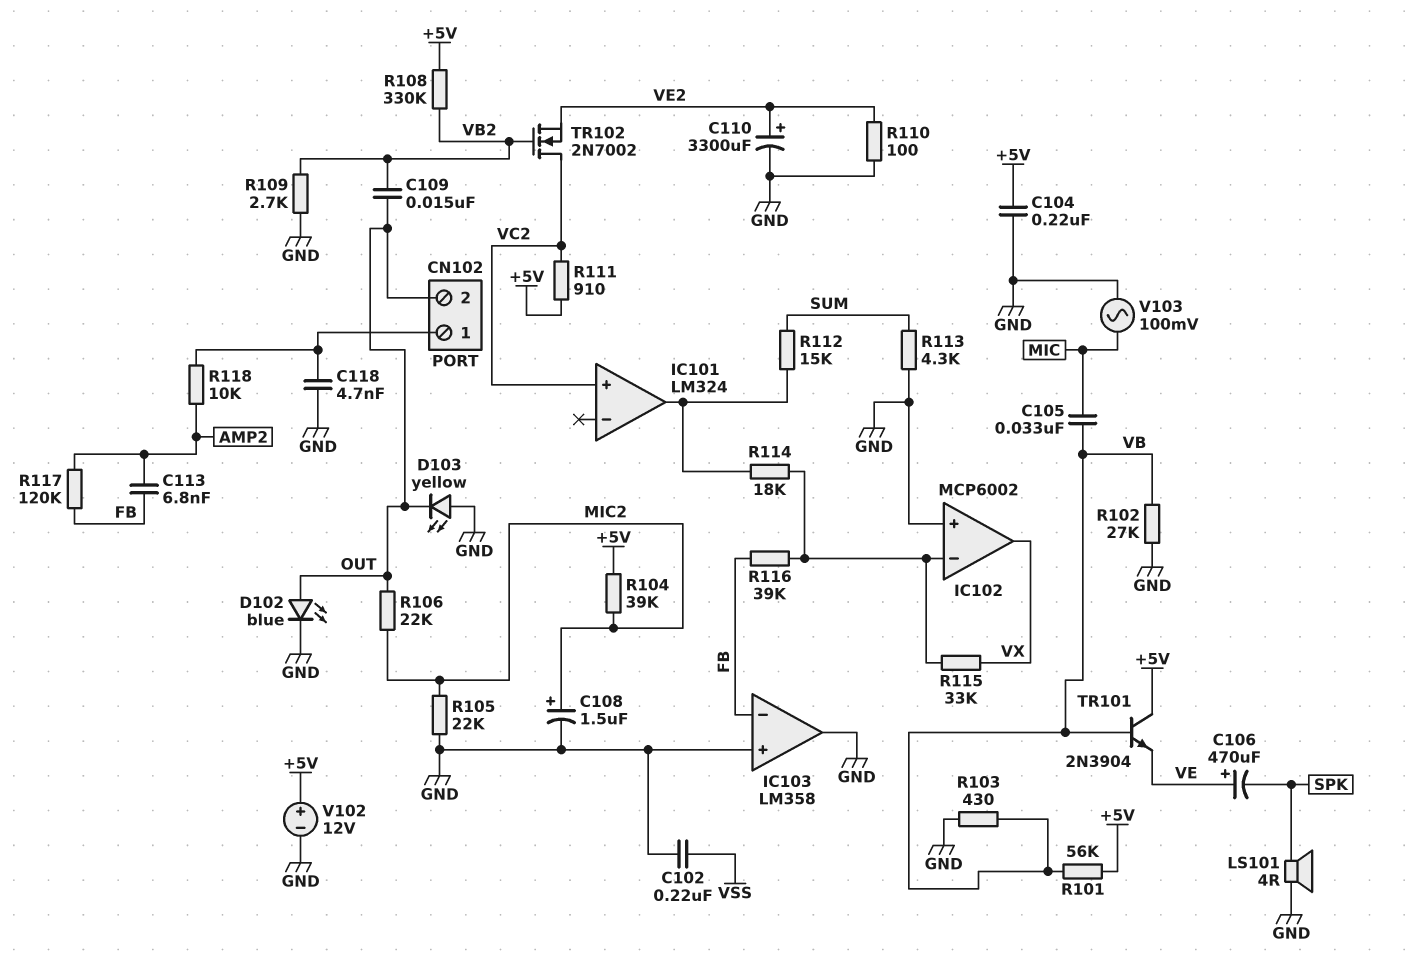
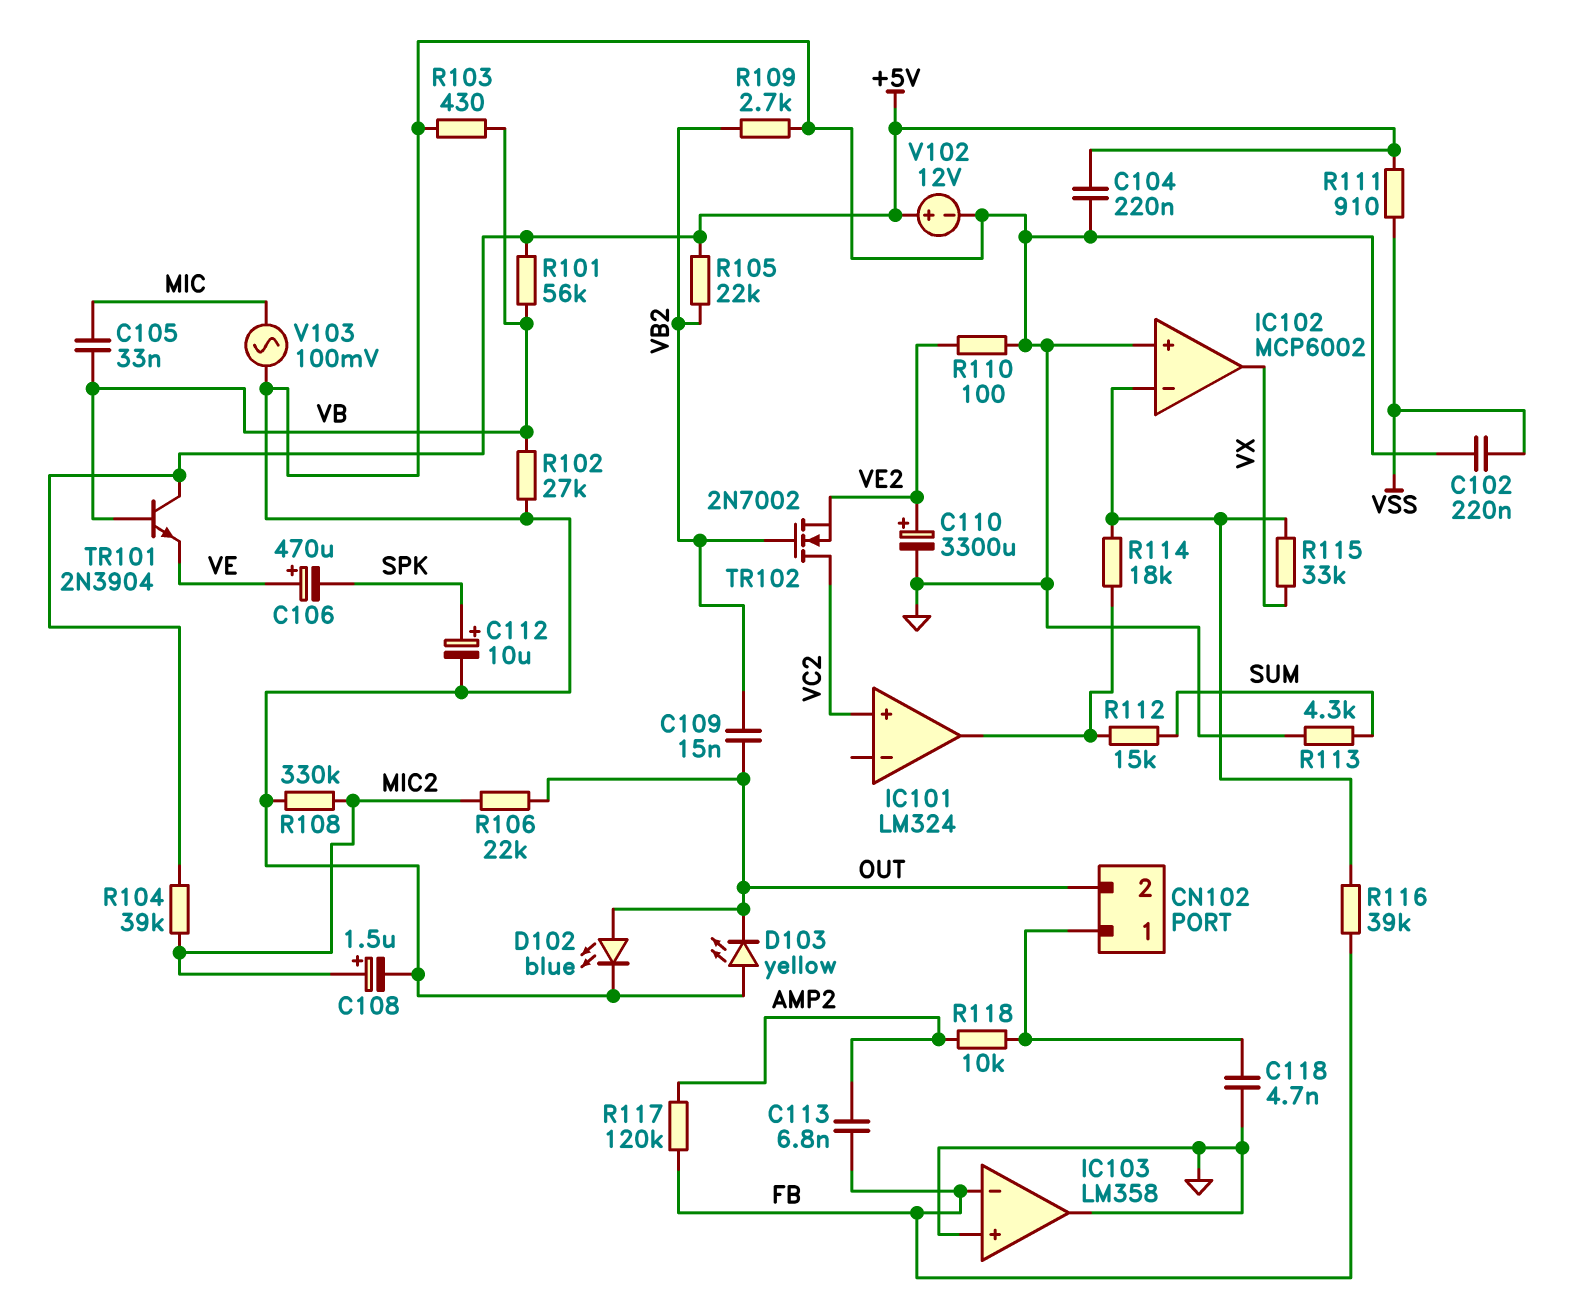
C112: none -> 10uF (plus SPK, minus GND)
LS101: speaker 4R (GND, SPK) -> none
R105: 22k (GND, MIC2) -> 22k (+5V, VB2)
R108: 330k (+5V, VB2) -> 330k (GND, MIC2)
R111: 910 (+5V, VC2) -> 910 (+5V, VSS)

